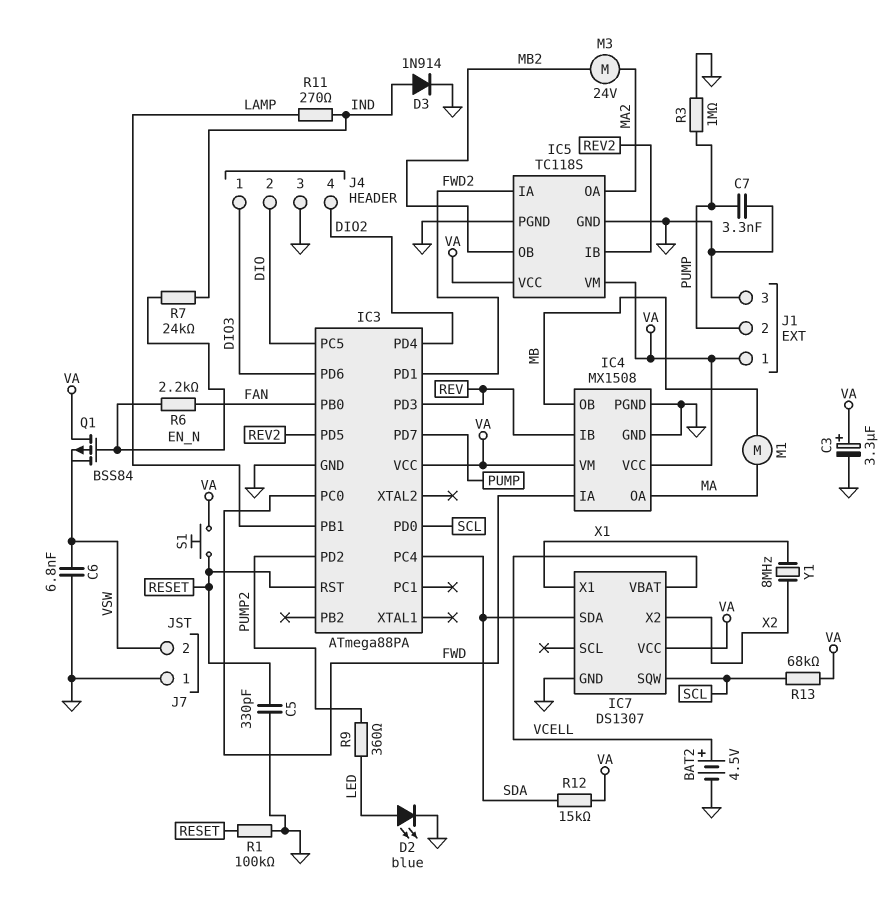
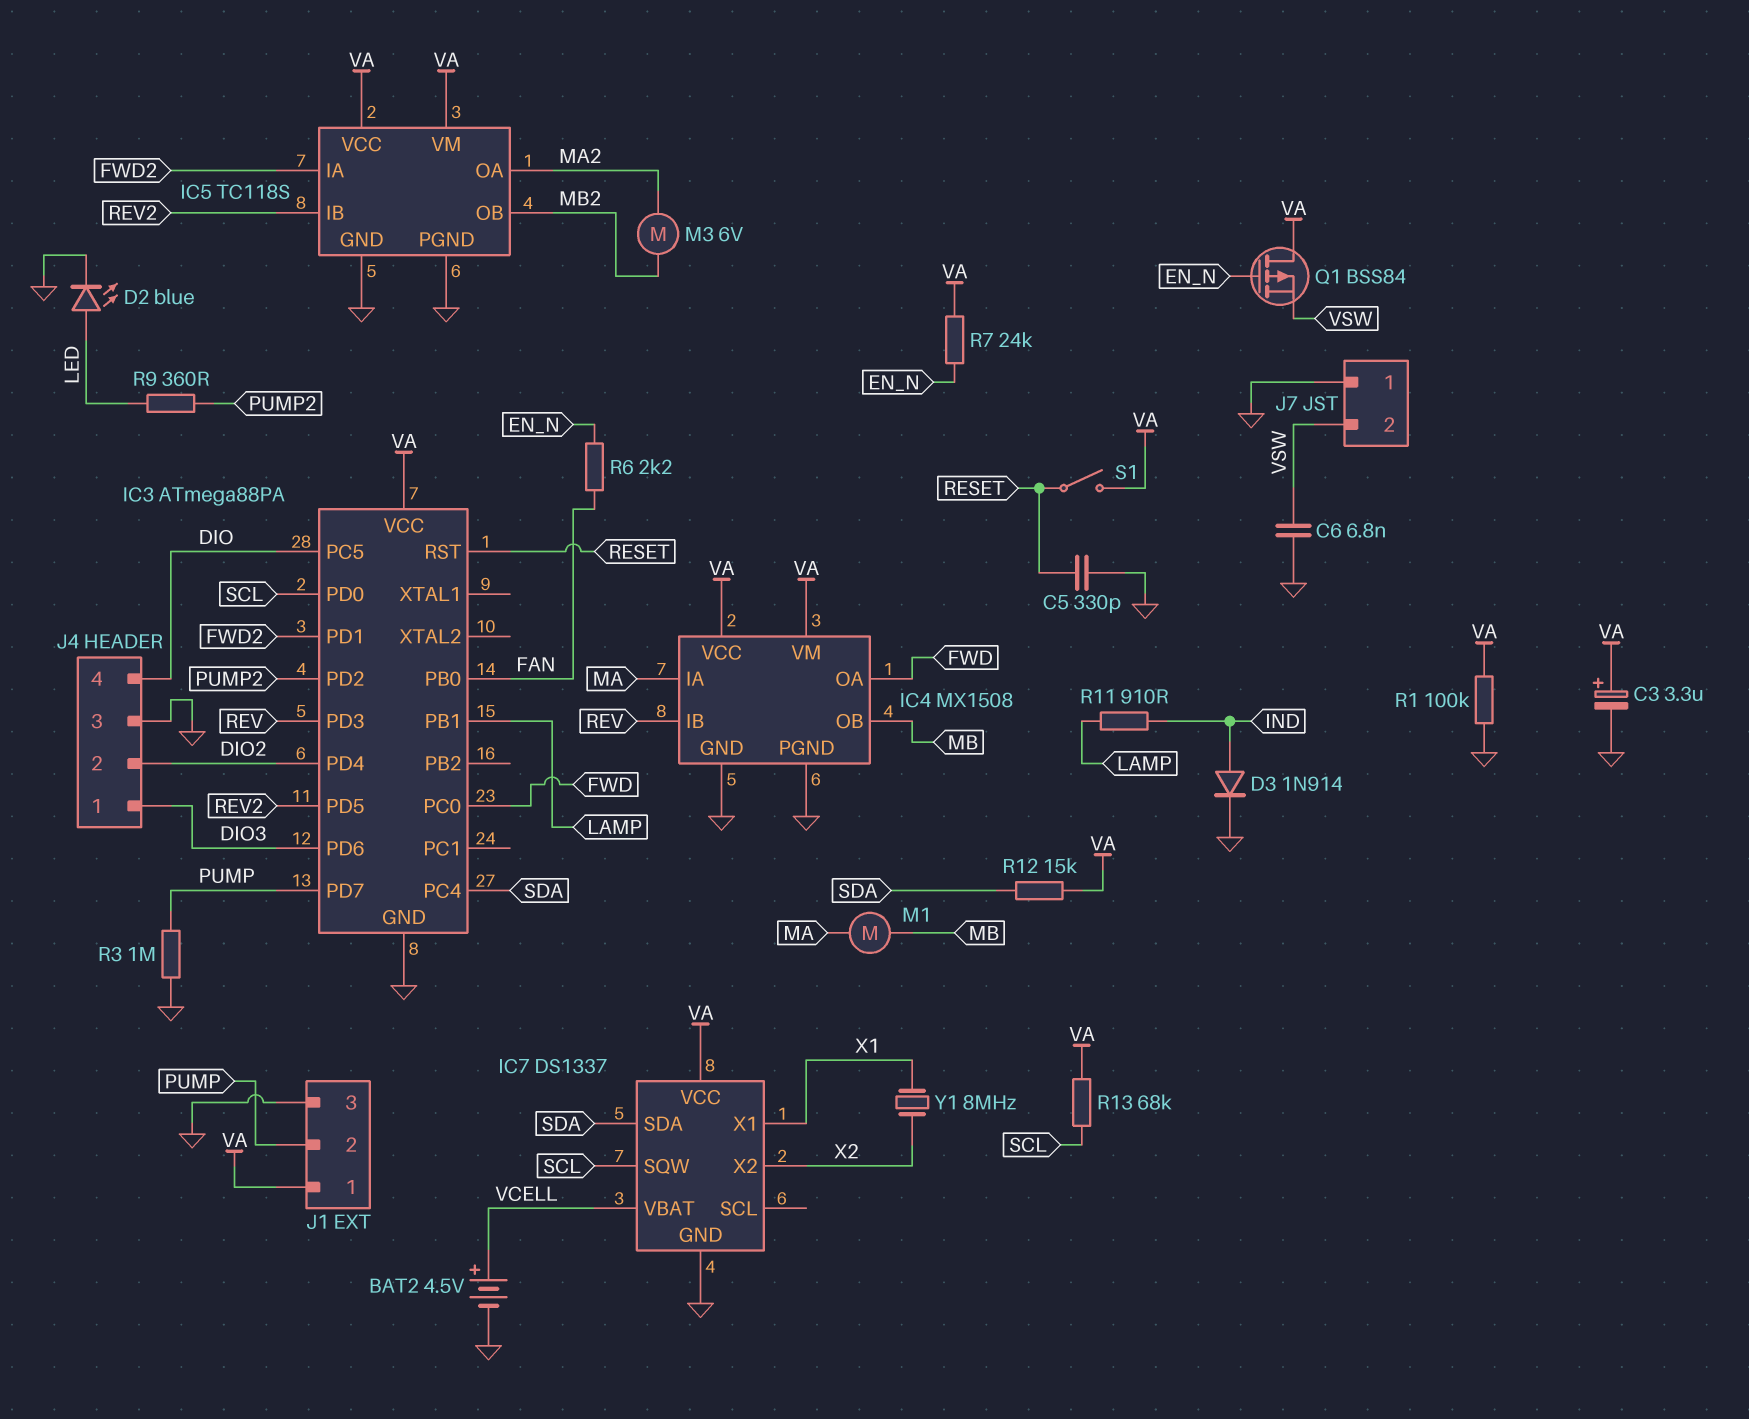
C7: 3.3nF (GND, PUMP) -> none
IC4 pin IA: FWD -> MA
IC4 pin OA: MA -> FWD
IC7: DS1307 -> DS1337
J4 pin 2: DIO -> DIO2
J4 pin 4: DIO2 -> DIO
M3: motor 24V (MA2, MB2) -> motor 6V (MA2, MB2)
R1: 100k (GND, RESET) -> 100k (GND, VA)
R7: 24k (EN_N, IND) -> 24k (EN_N, VA)
R11: 270 (IND, LAMP) -> 910 (IND, LAMP)
S1: button (RESET, VA) -> switch (RESET, VA)

